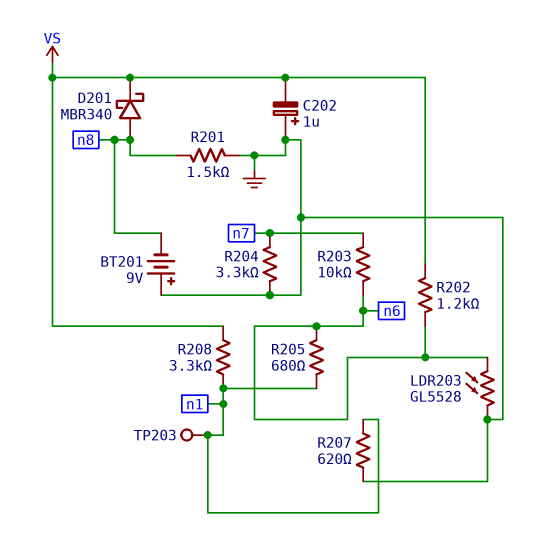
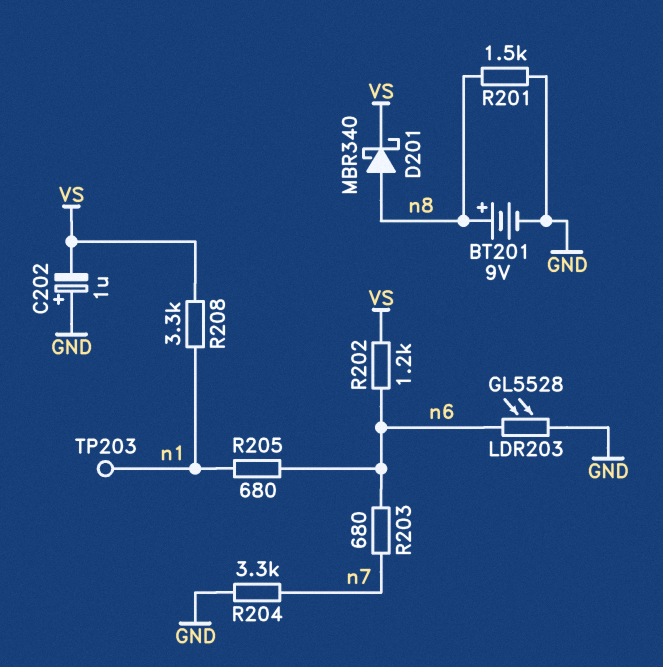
BT201: 9V (plus GND, minus n8) -> 9V (plus n8, minus GND)
R203: 10k (n6, n7) -> 680 (n6, n7)
R207: 620 (GND, n1) -> none

